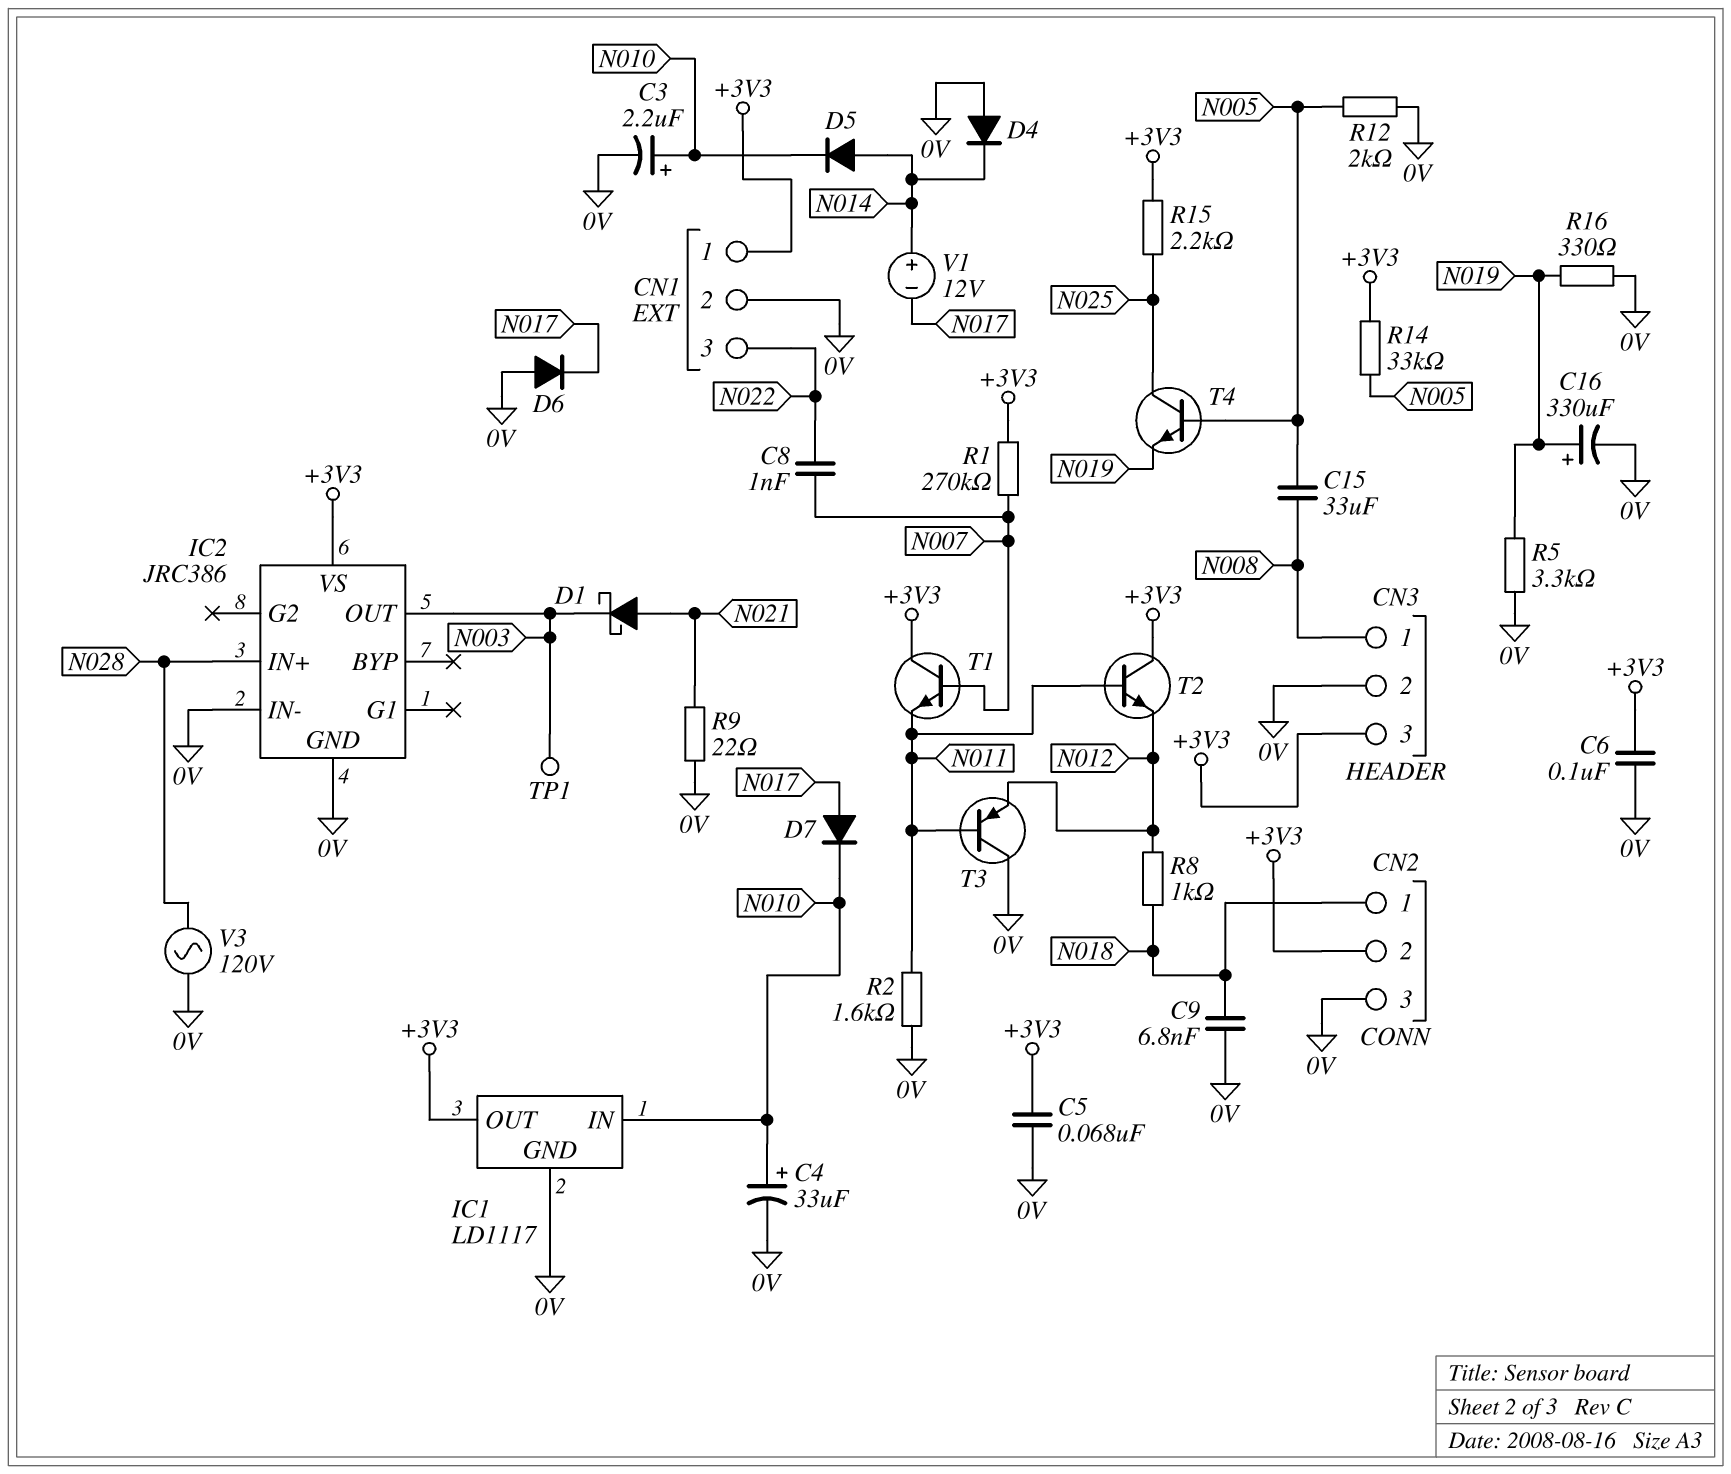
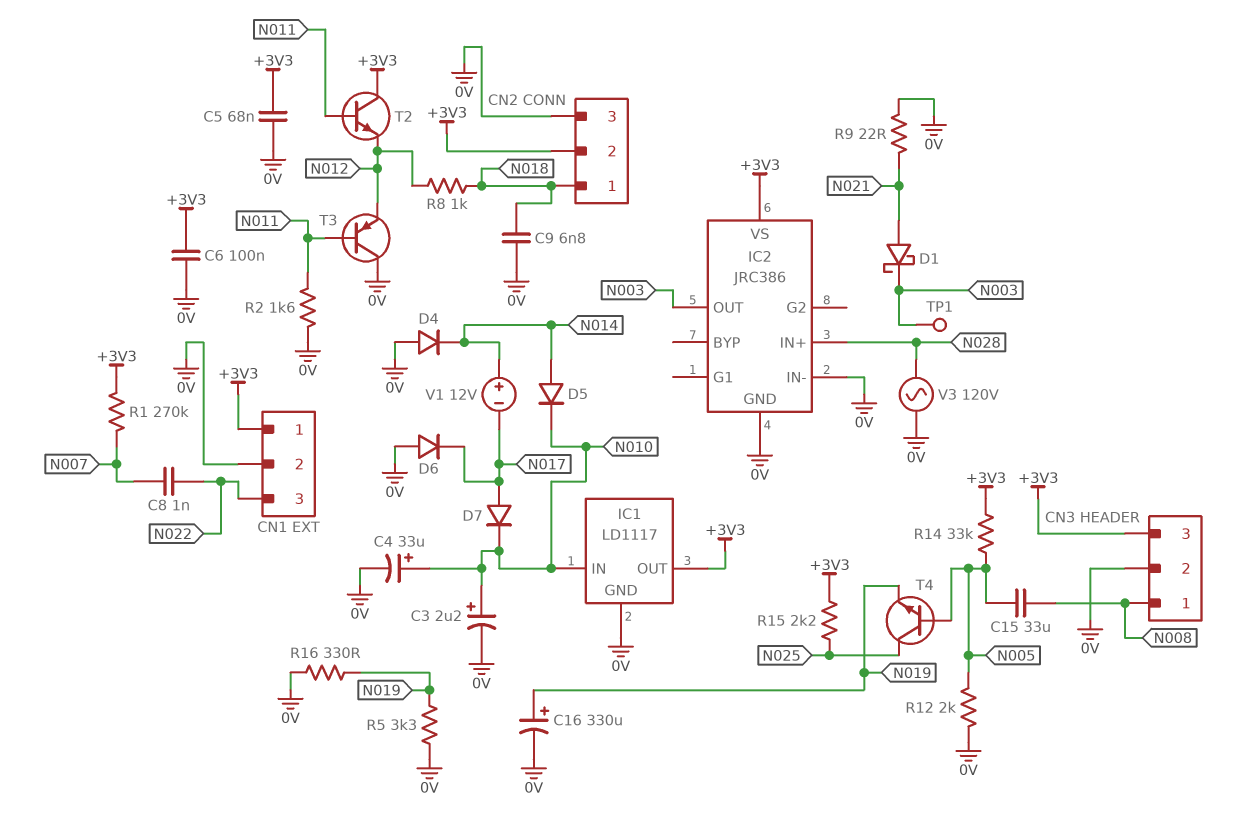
T1: NPN (B N007, C +3V3, E N011) -> none

